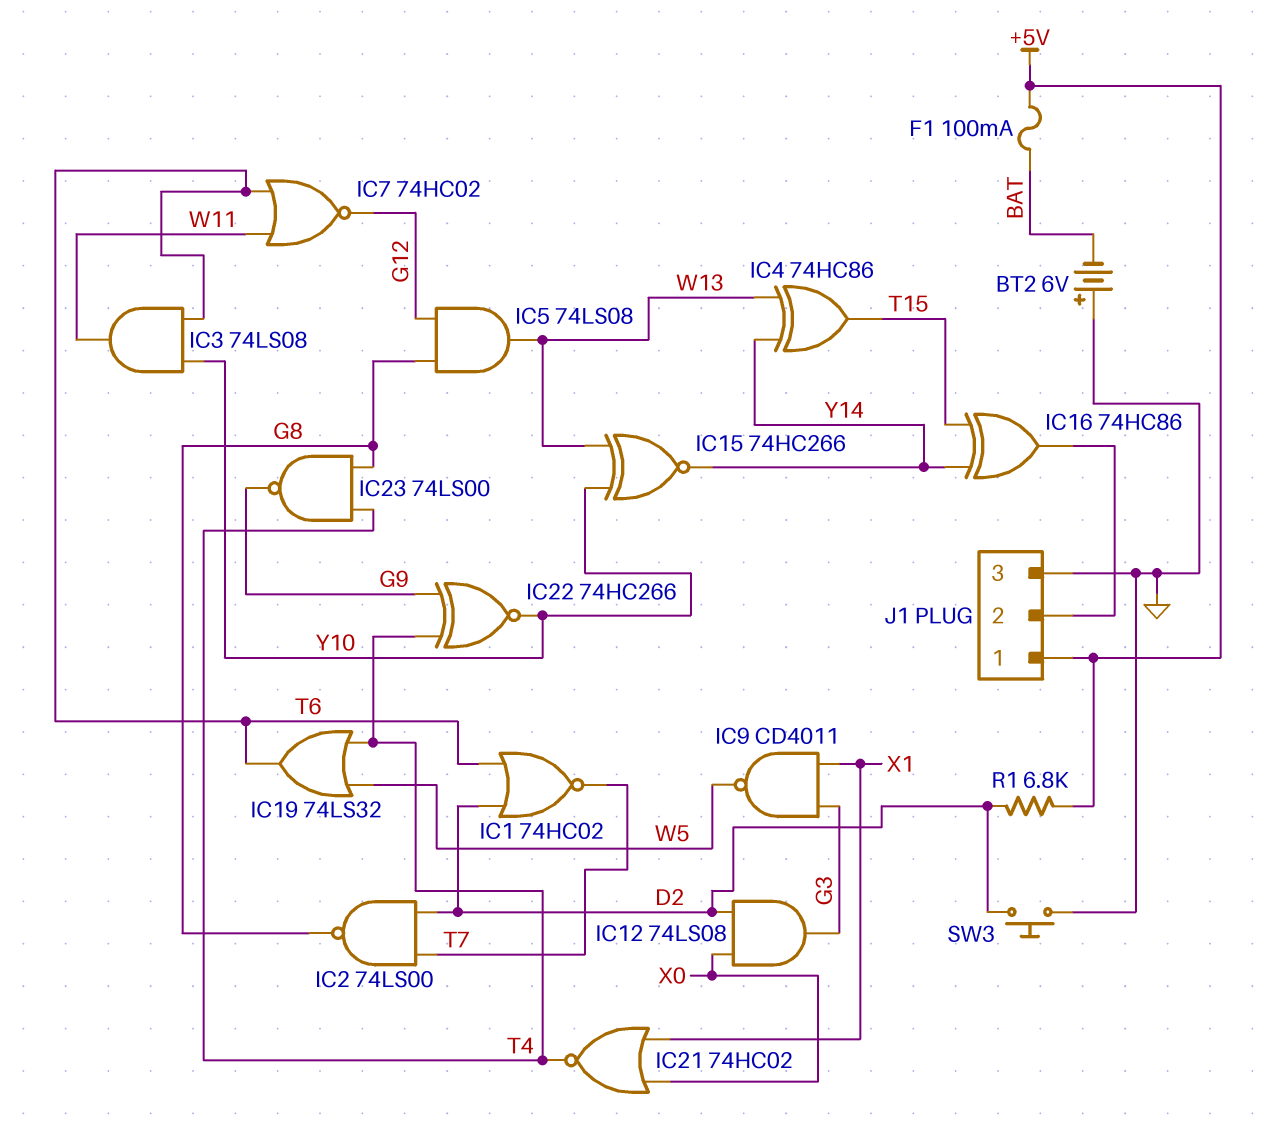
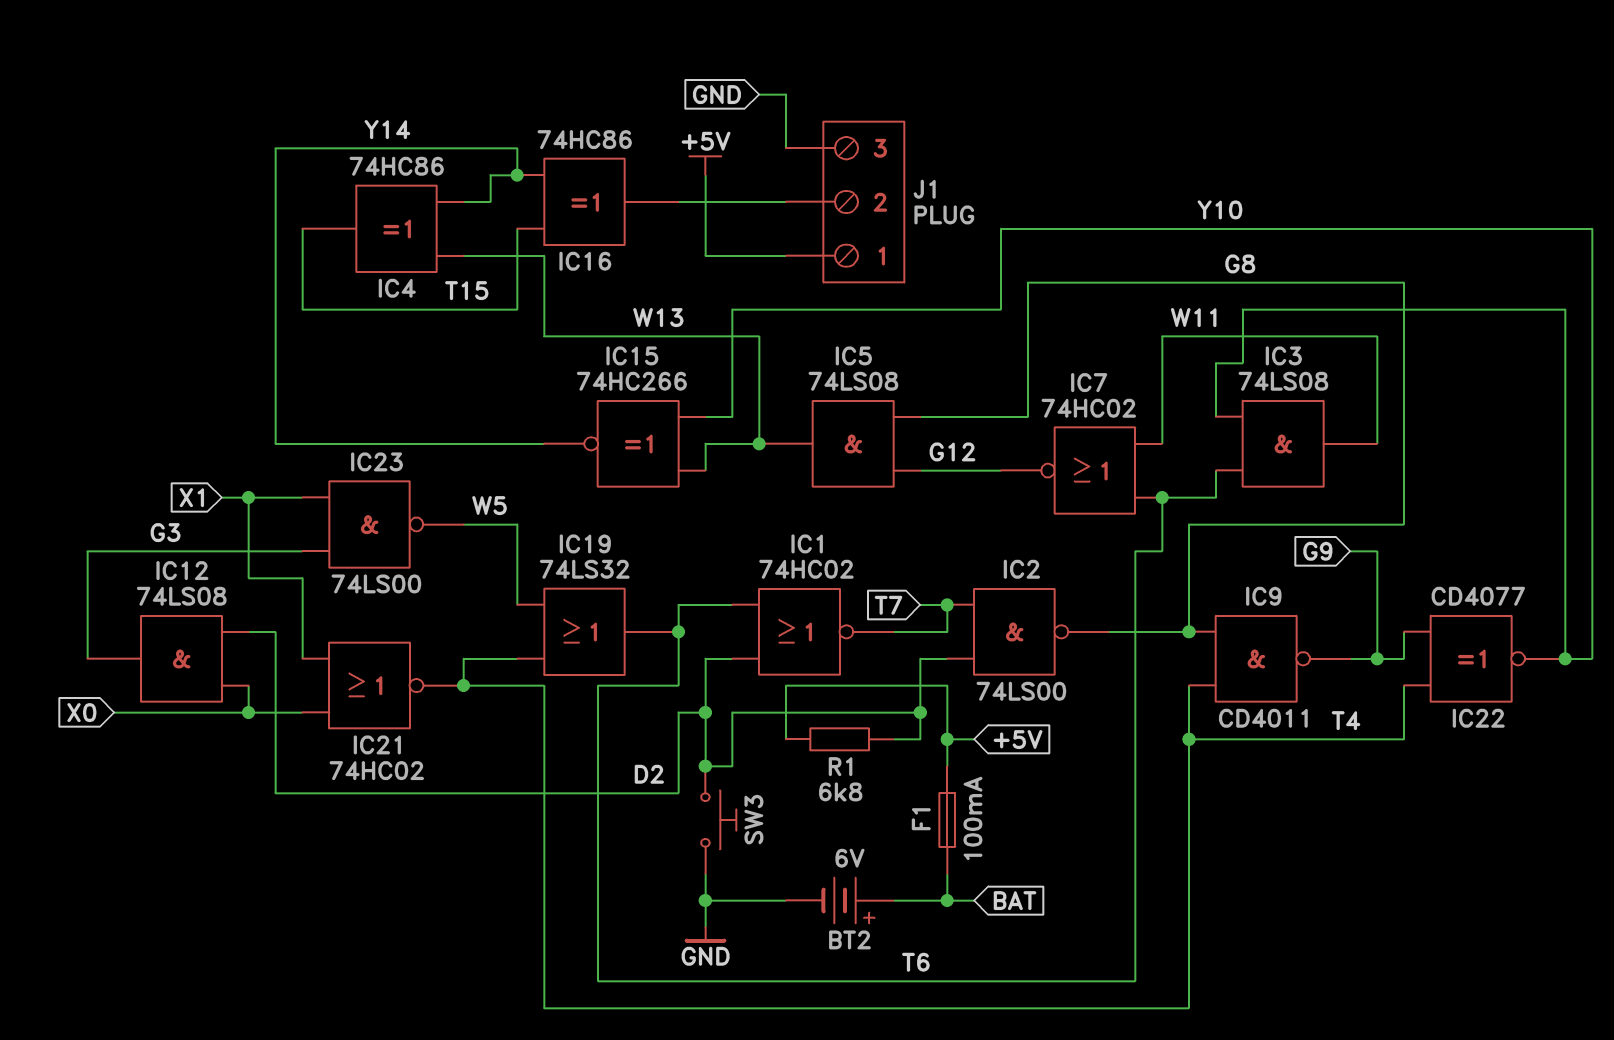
BT2: 6V (plus GND, minus BAT) -> 6V (plus BAT, minus GND)
IC9: NAND CD4011 (in G3, in X1, out W5) -> NAND CD4011 (in G8, in T4, out G9)
IC22: XNOR 74HC266 (in G9, in T4, out Y10) -> XNOR CD4077 (in G9, in T4, out Y10)
IC23: NAND 74LS00 (in G8, in T4, out G9) -> NAND 74LS00 (in G3, in X1, out W5)

